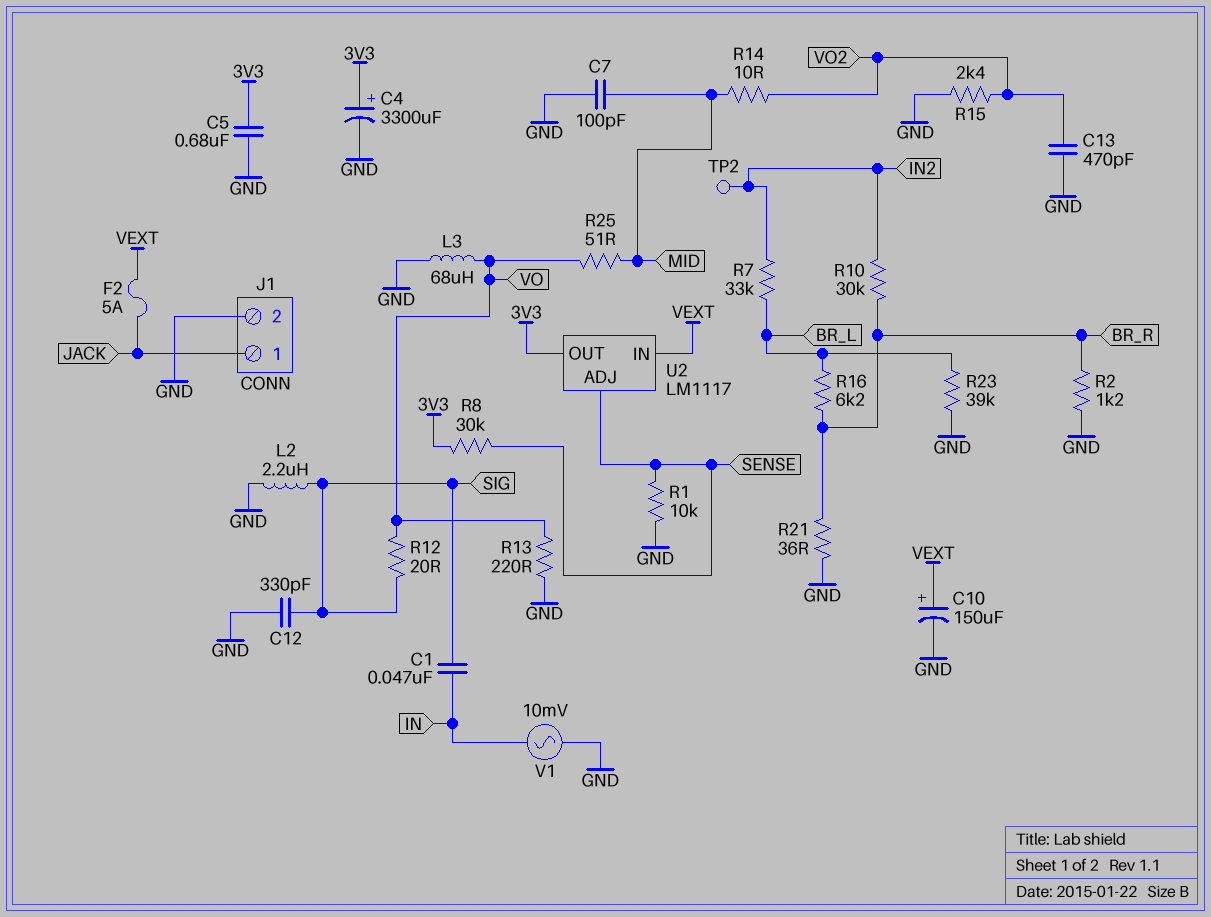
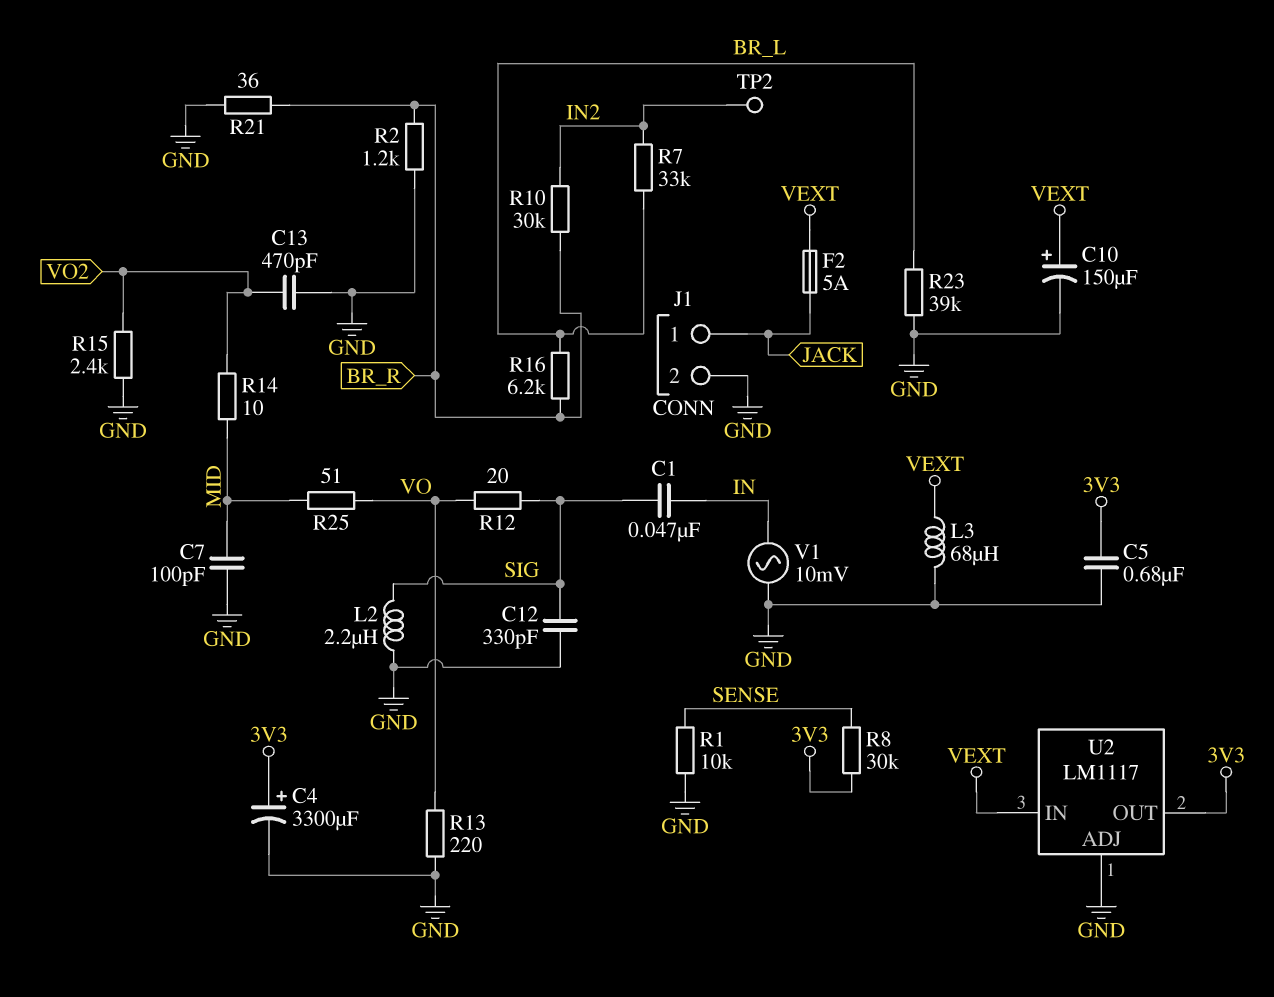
L3: 68uH (GND, VO) -> 68uH (GND, VEXT)
U2 pin ADJ: SENSE -> GND

